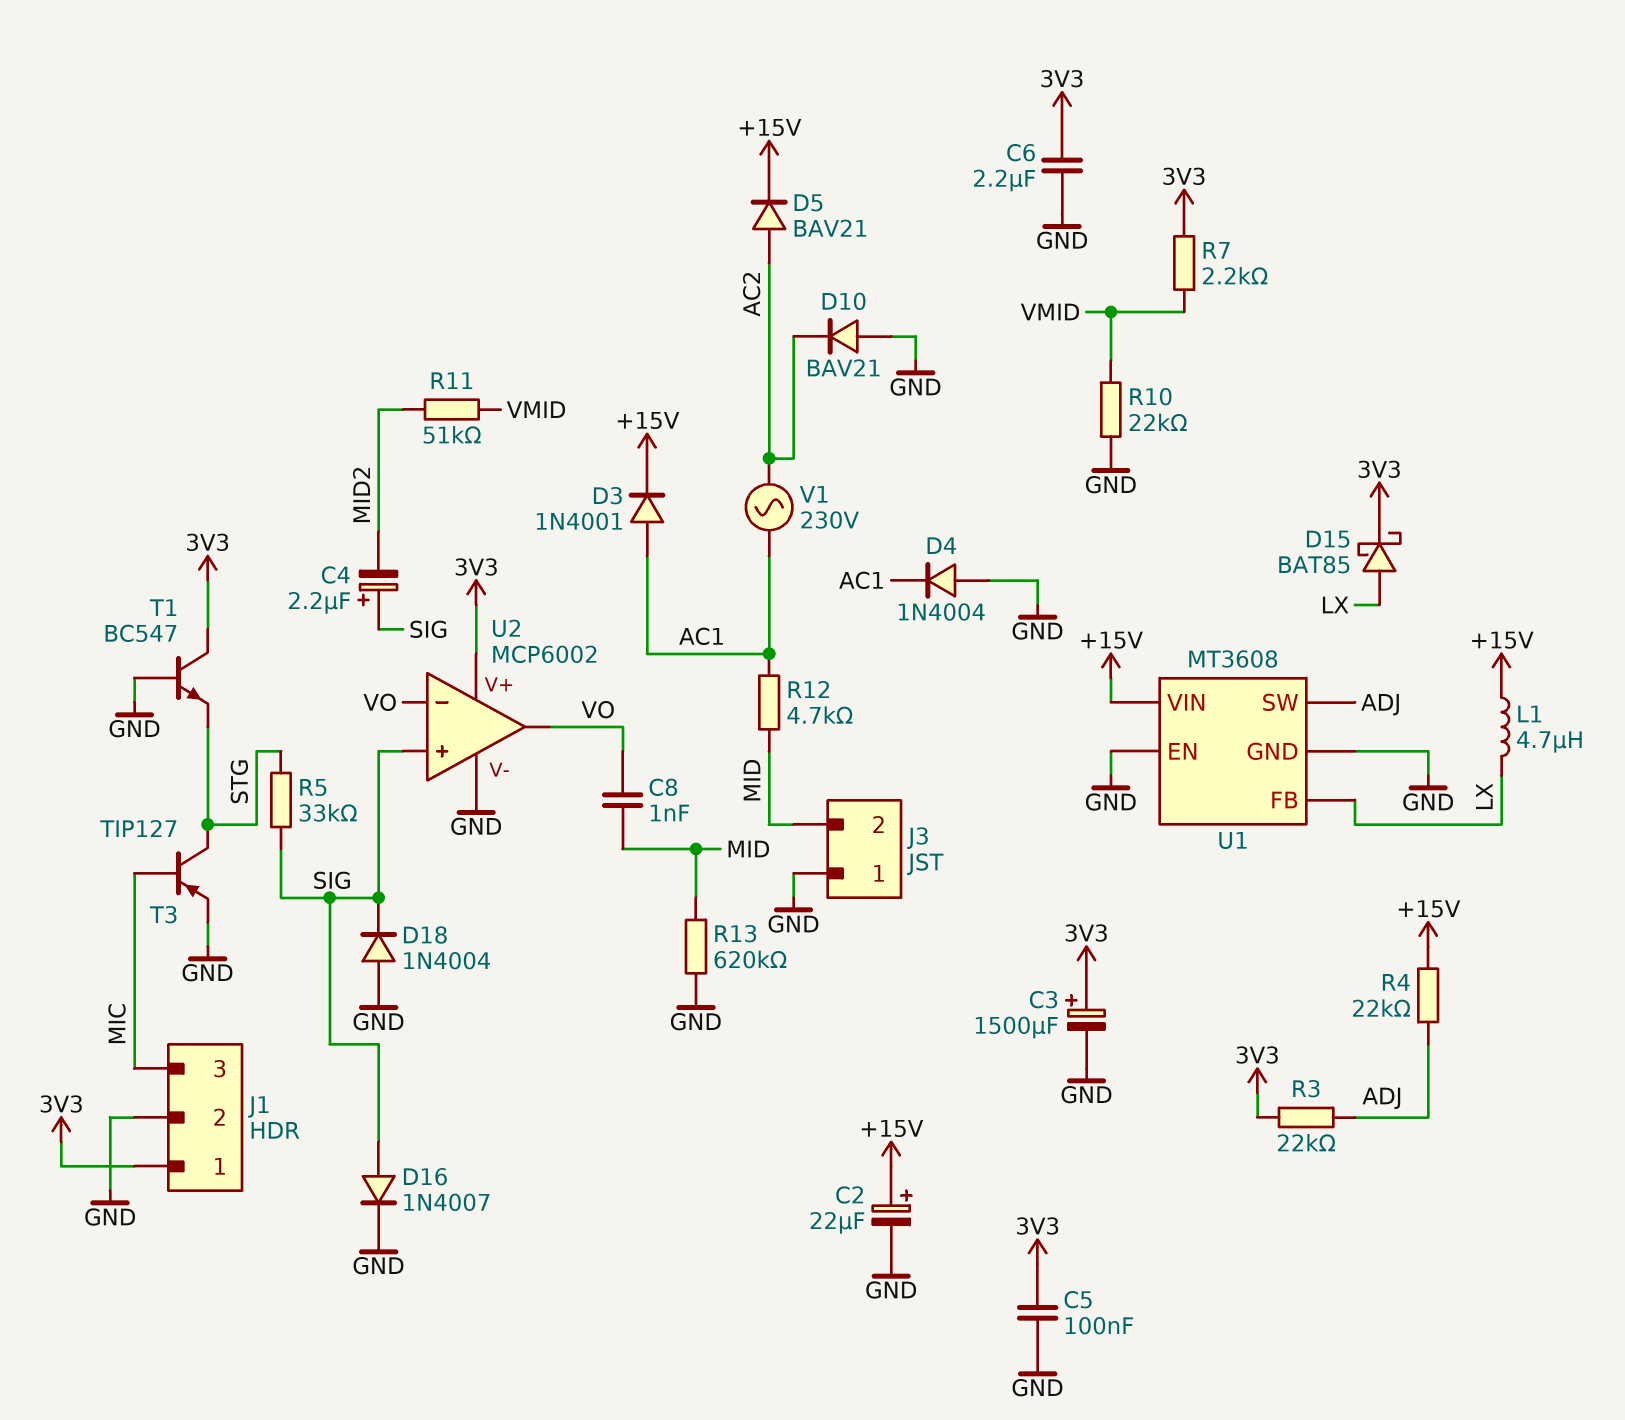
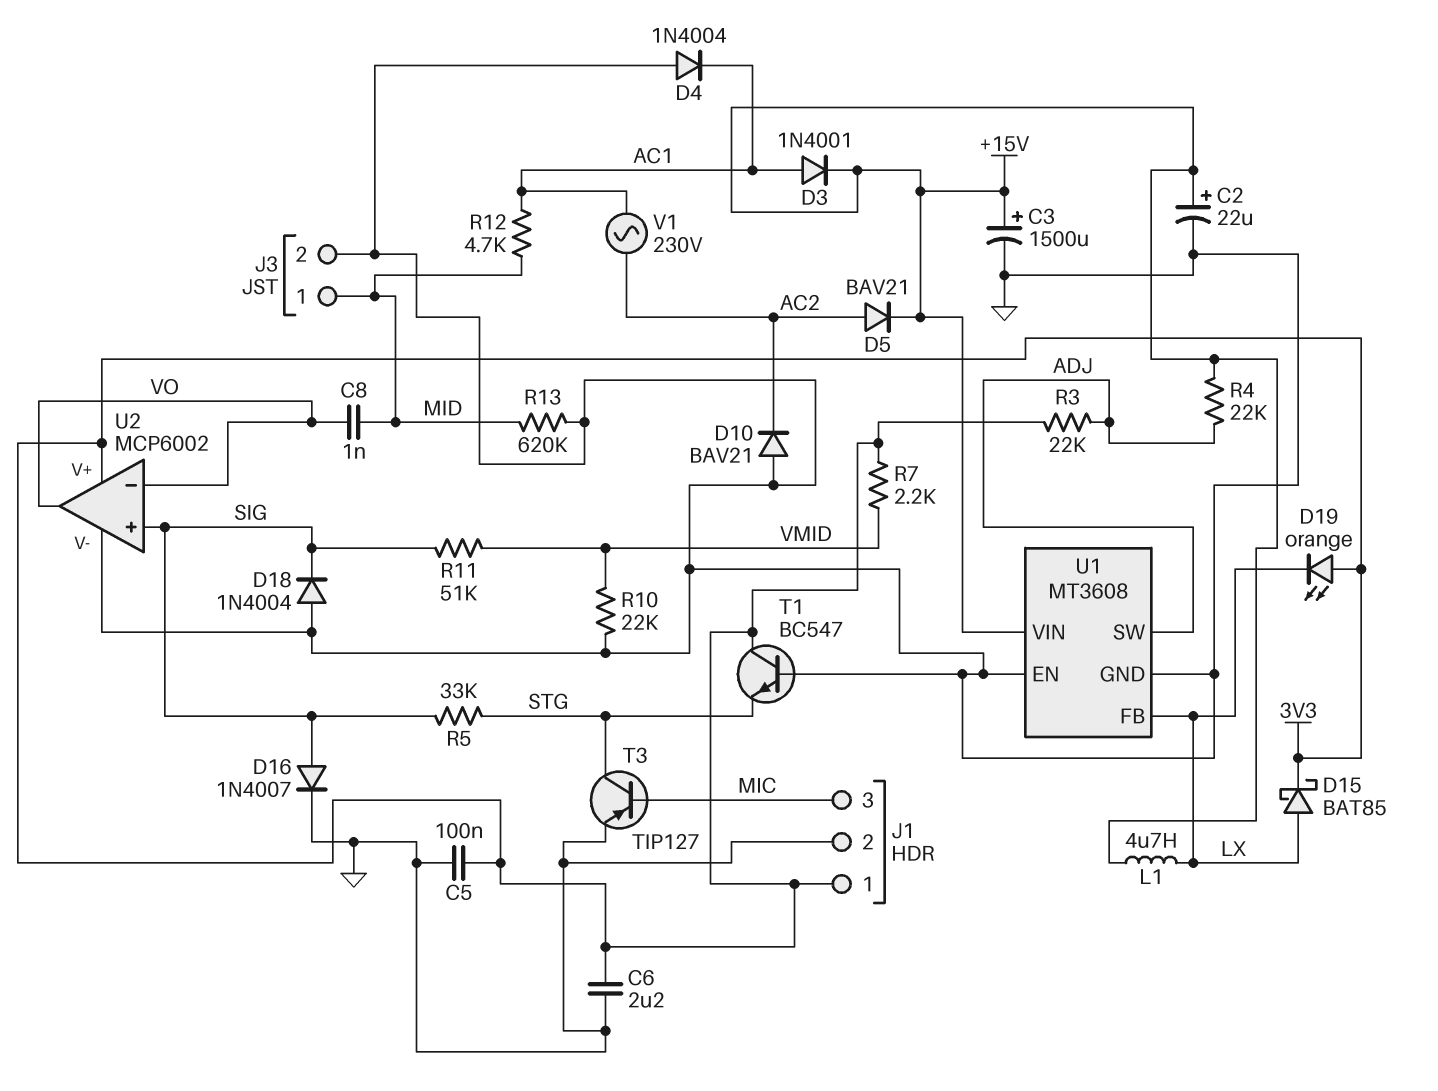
C3: 1500uF (plus 3V3, minus GND) -> 1500uF (plus +15V, minus GND)
C4: 2.2uF (plus SIG, minus MID2) -> none
D19: none -> LED orange (A 3V3, K LX)
J3 pin 1: GND -> MID
J3 pin 2: MID -> GND
R11: 51k (MID2, VMID) -> 51k (SIG, VMID)

